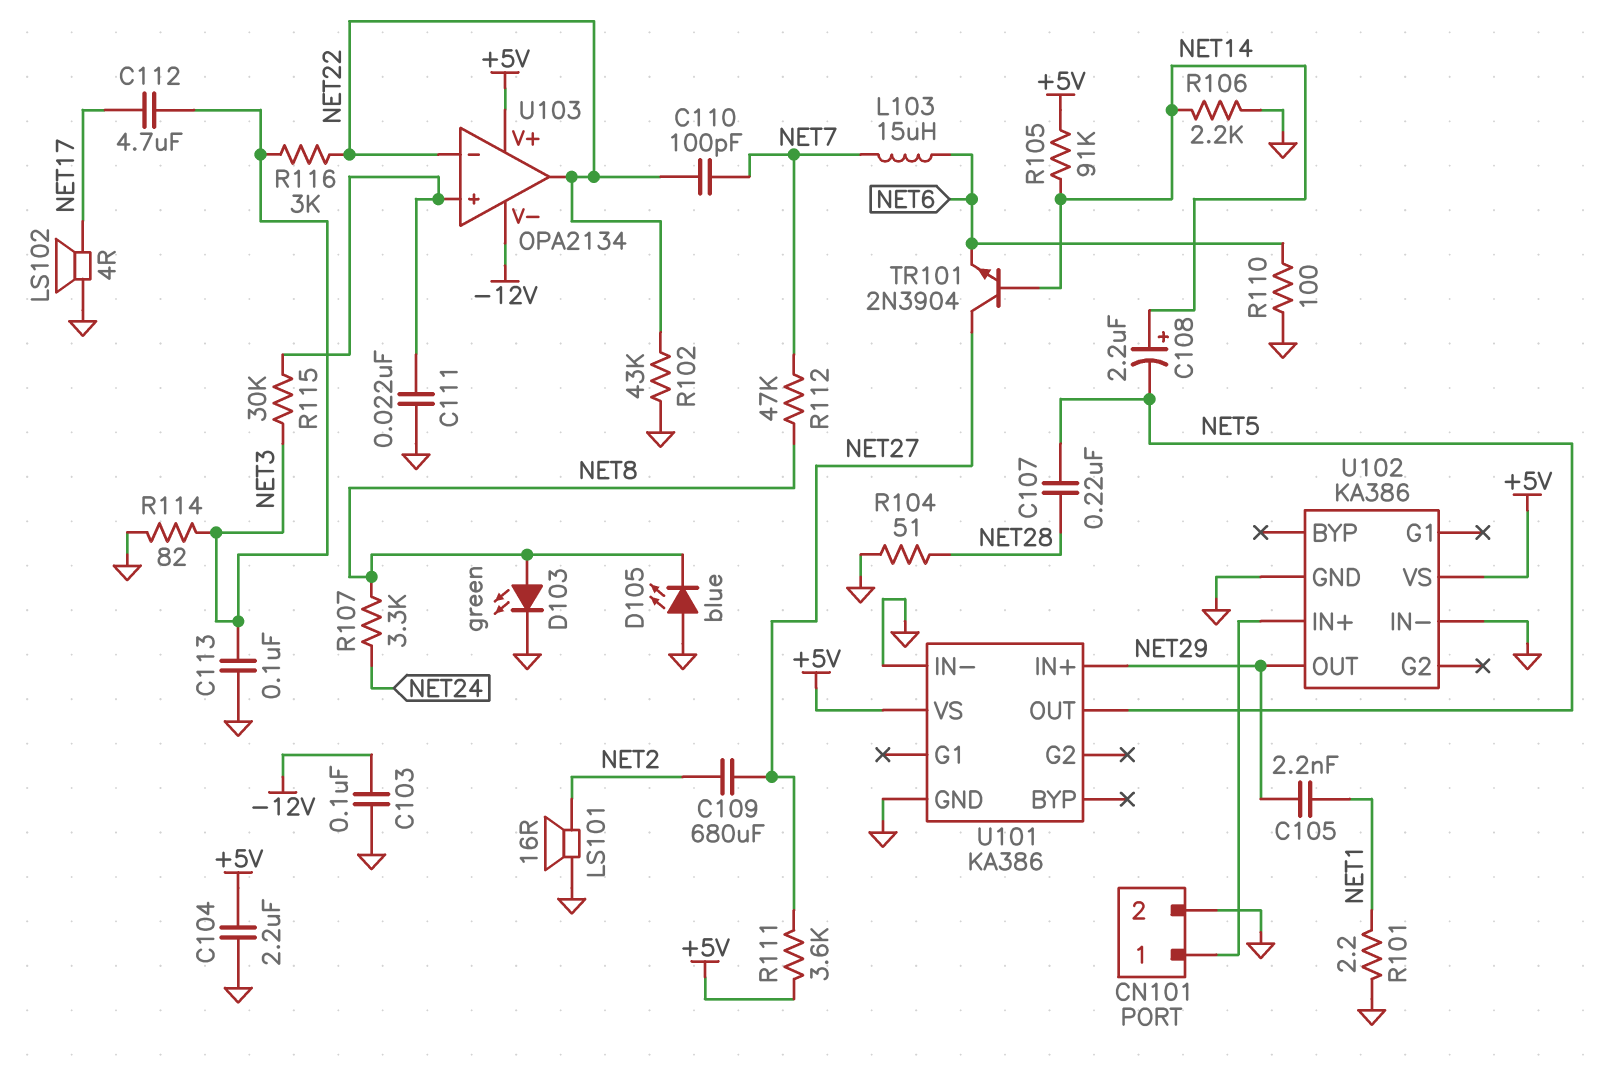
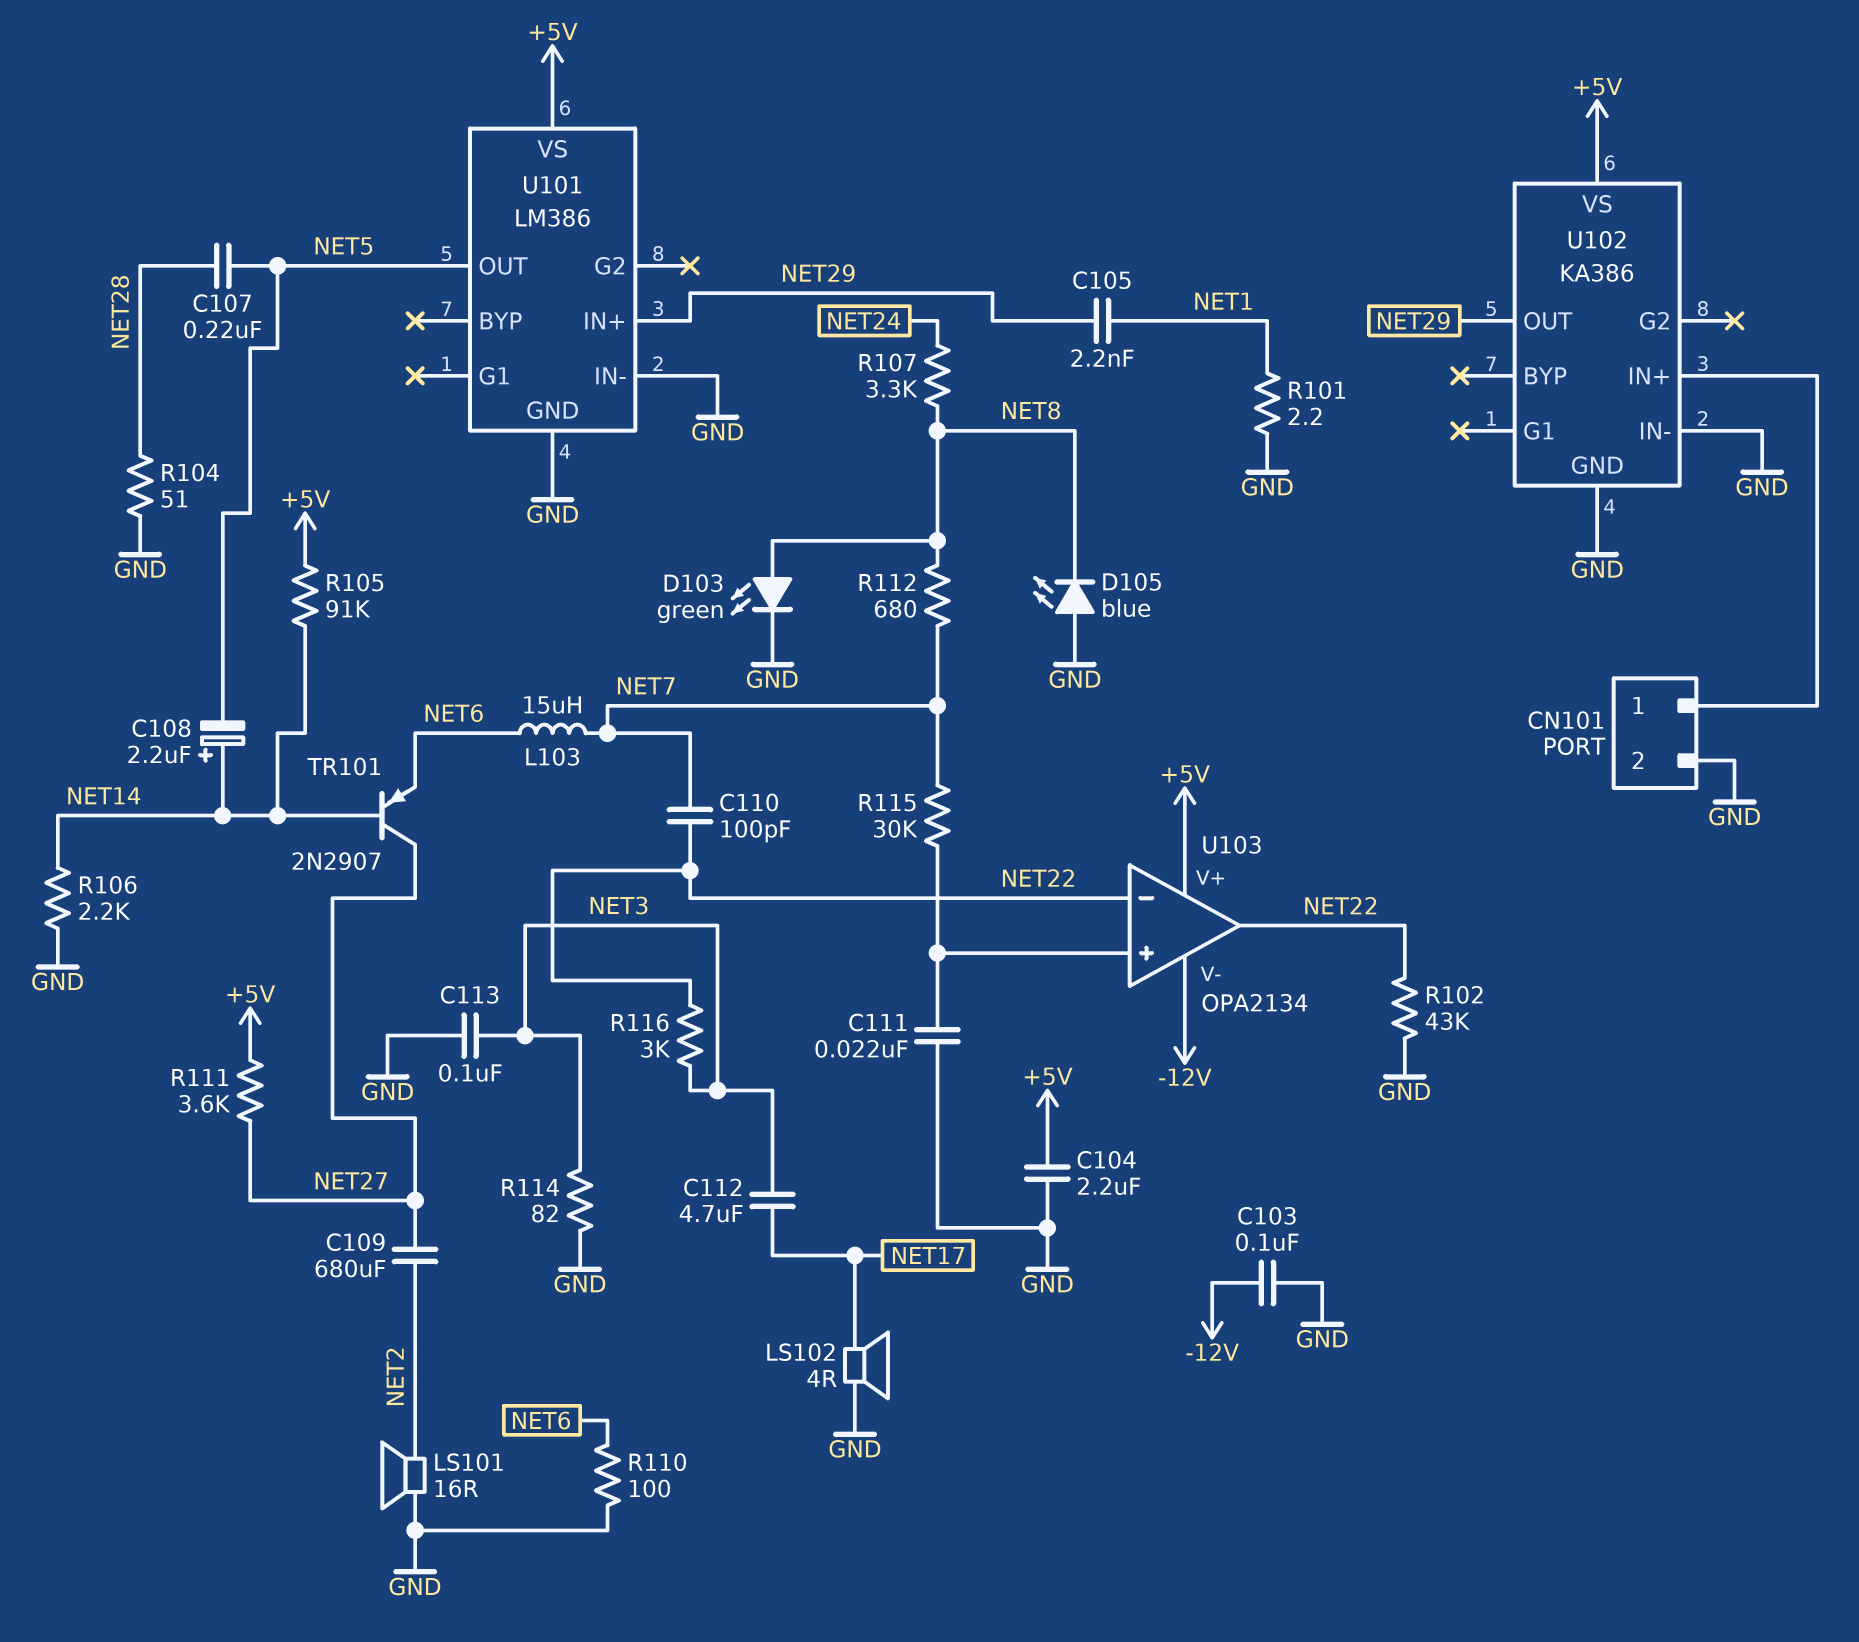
R112: 47k (NET7, NET8) -> 680 (NET7, NET8)
R115: 30k (NET3, U103/in+) -> 30k (NET7, U103/in+)
TR101: NPN 2N3904 (B NET14, C NET27, E NET6) -> PNP 2N2907 (B NET14, C NET27, E NET6)
U101: KA386 -> LM386

